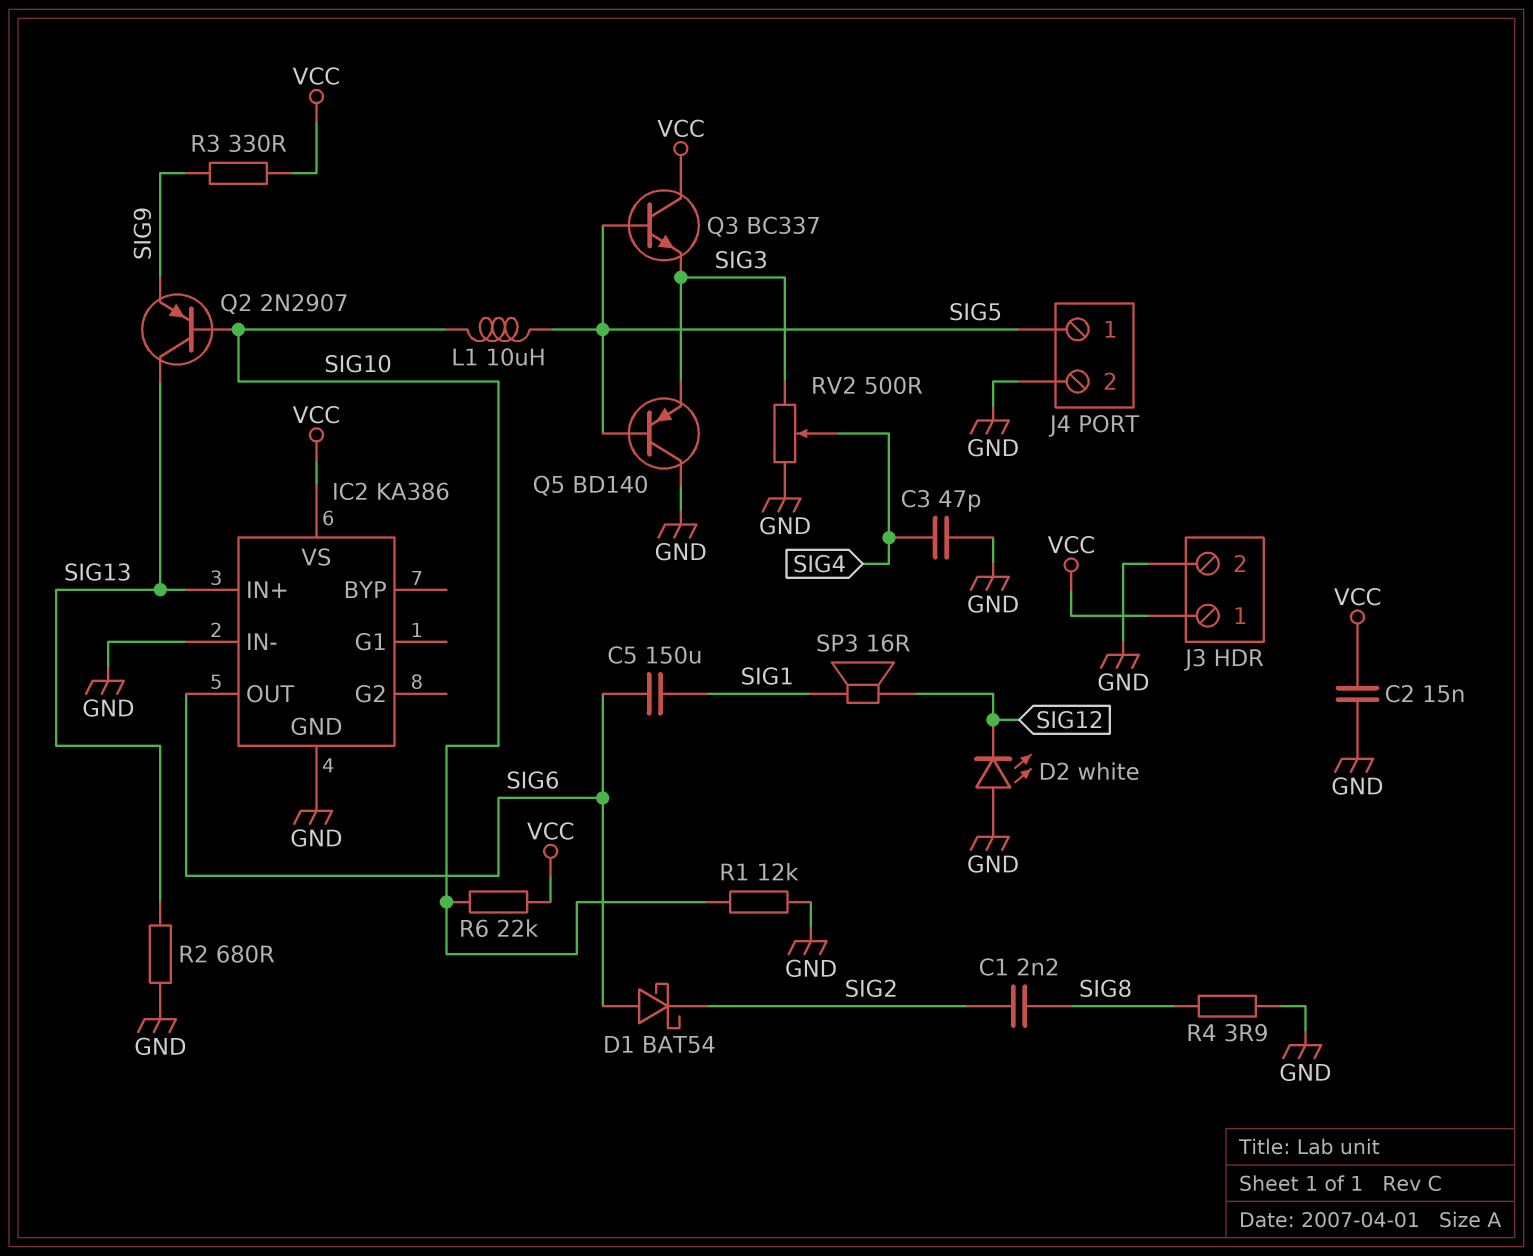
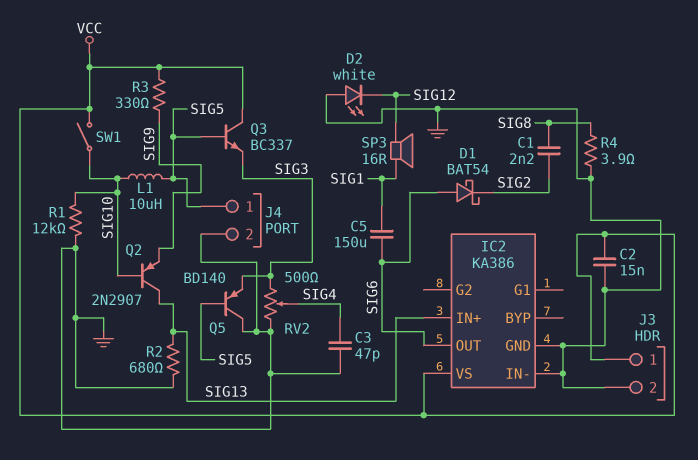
R6: 22k (SIG10, VCC) -> none
SW1: none -> switch (SIG10, VCC)

